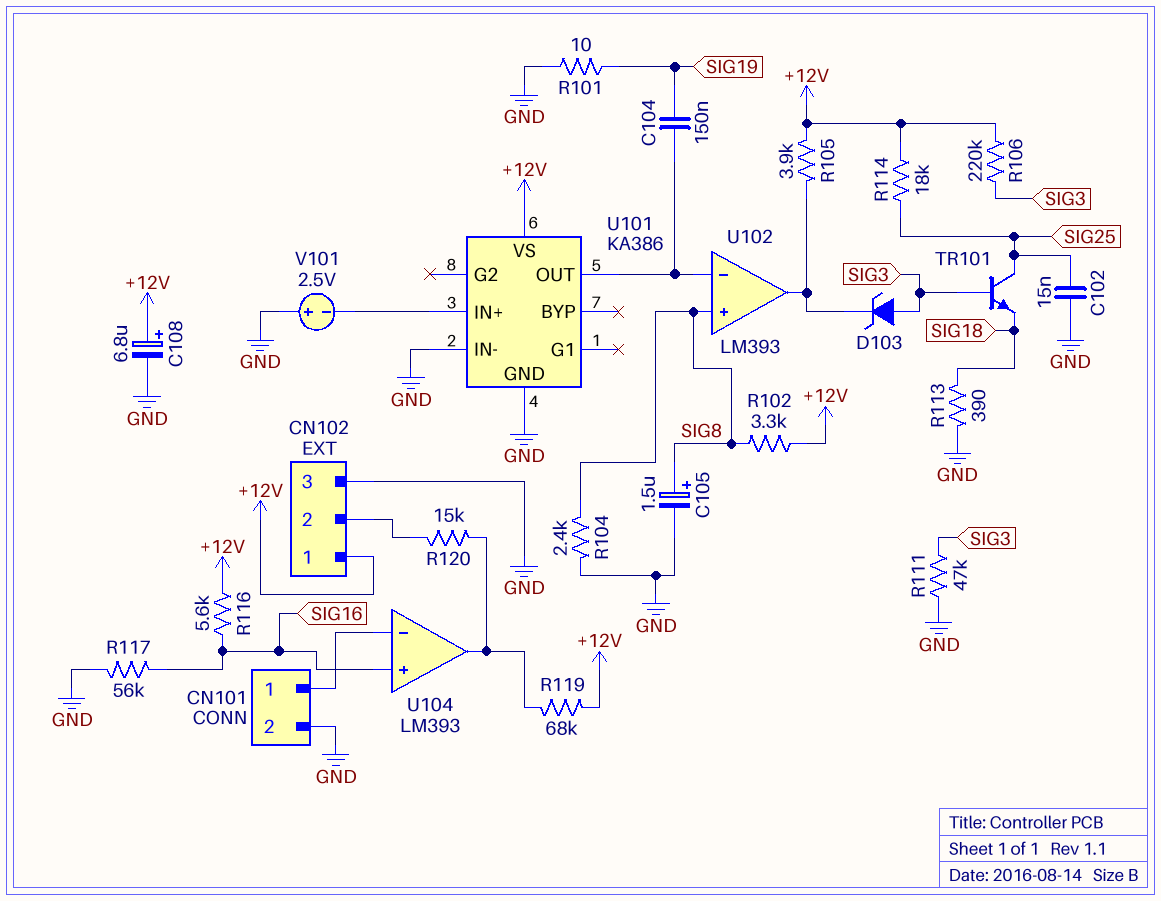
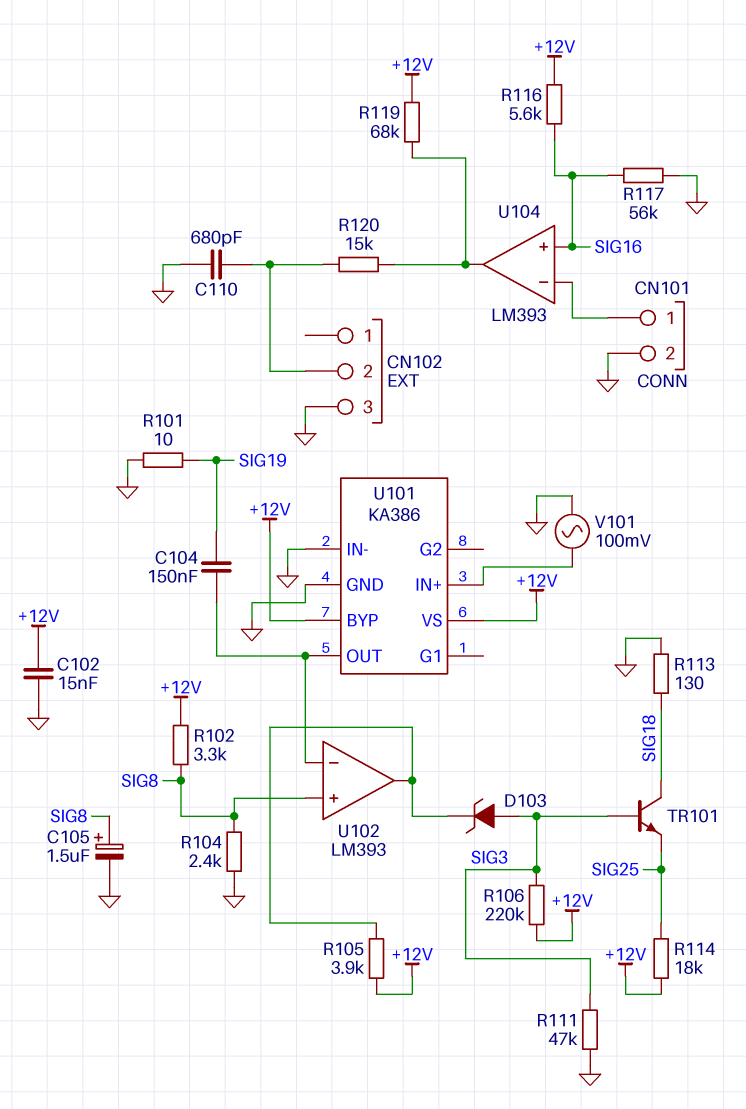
C102: 15nF (GND, SIG25) -> 15nF (+12V, GND)
C108: 6.8uF (plus +12V, minus GND) -> none
C110: none -> 680pF (CN102/2, GND)
CN102 pin 1: +12V -> none
R113: 390 (GND, SIG18) -> 130 (GND, SIG18)
TR101: NPN (B SIG3, C SIG25, E SIG18) -> NPN (B SIG3, C SIG18, E SIG25)
U101 pin BYP: none -> +12V
V101: 2.5V (plus GND, minus U101/IN+) -> AC 100mV (GND, U101/IN+)

